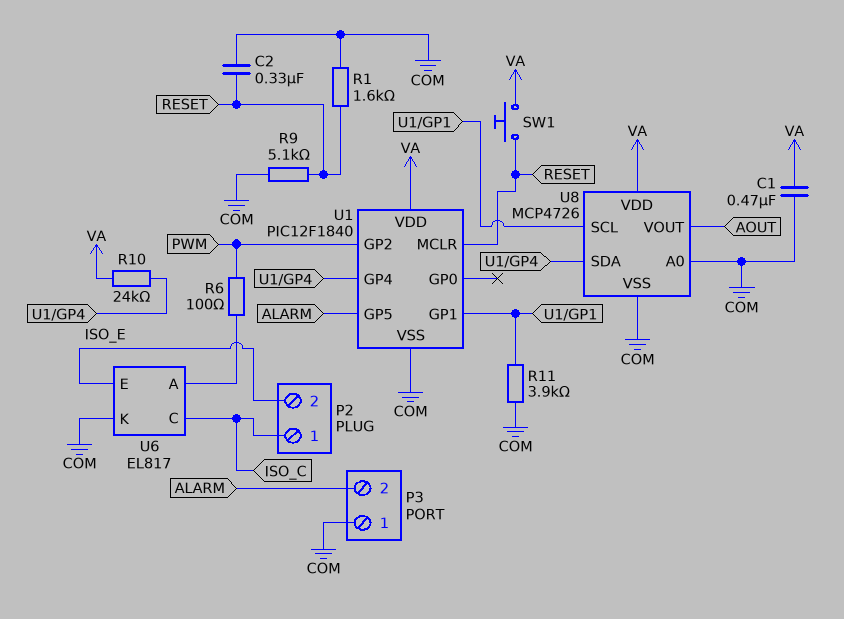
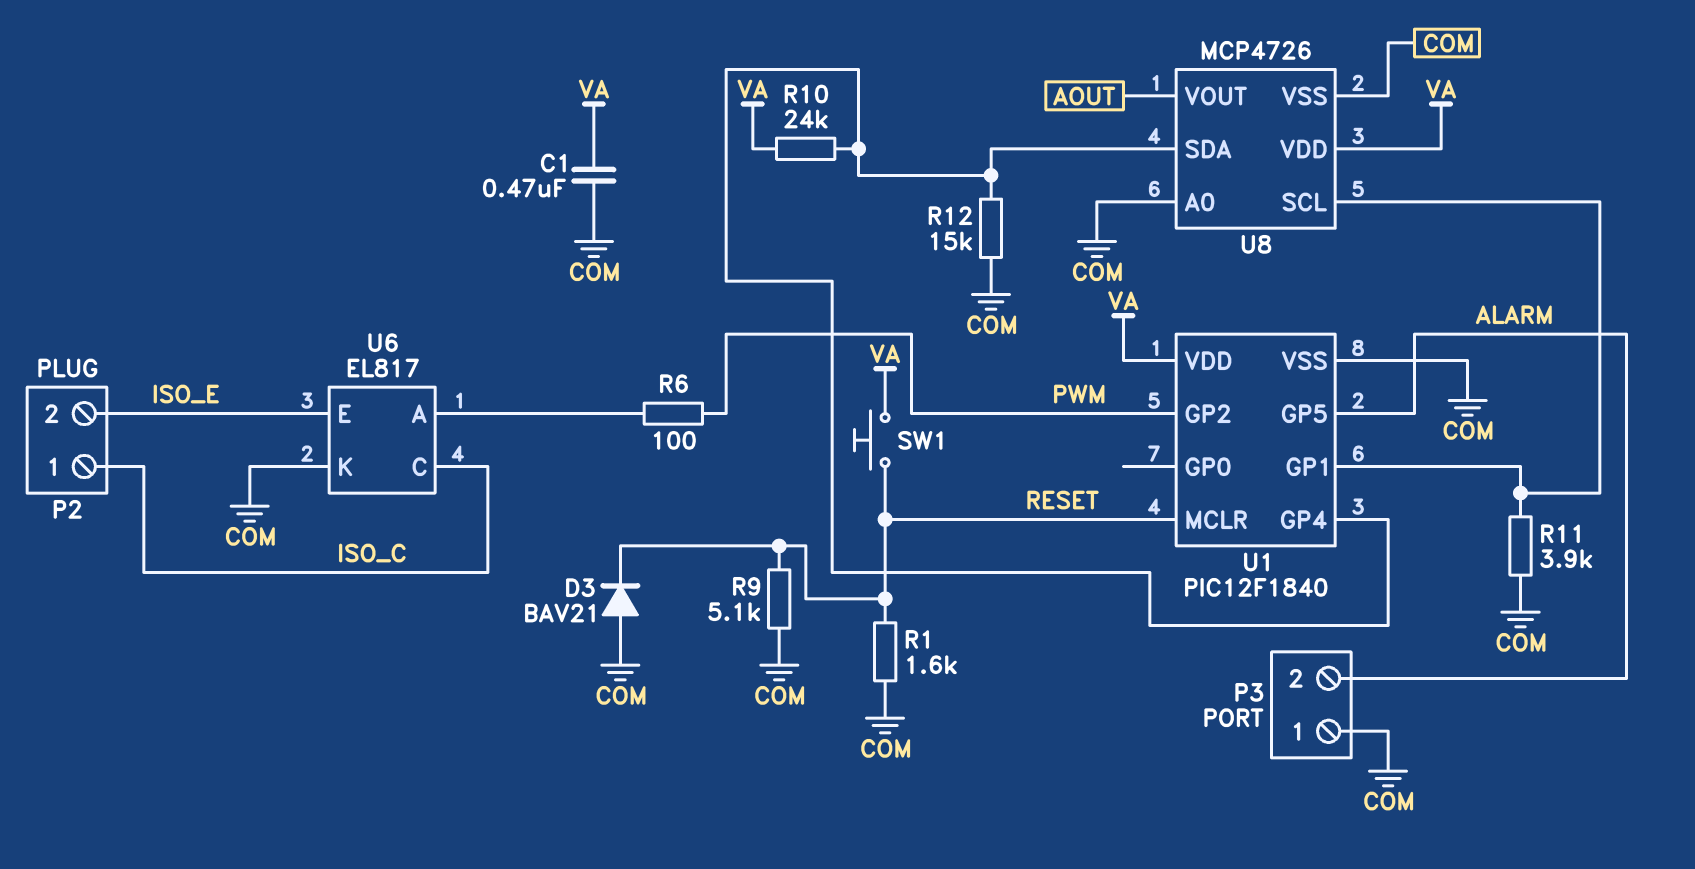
C2: 330nF (COM, RESET) -> none
D3: none -> diode BAV21 (A COM, K RESET)
R12: none -> 15k (COM, U1/GP4)

